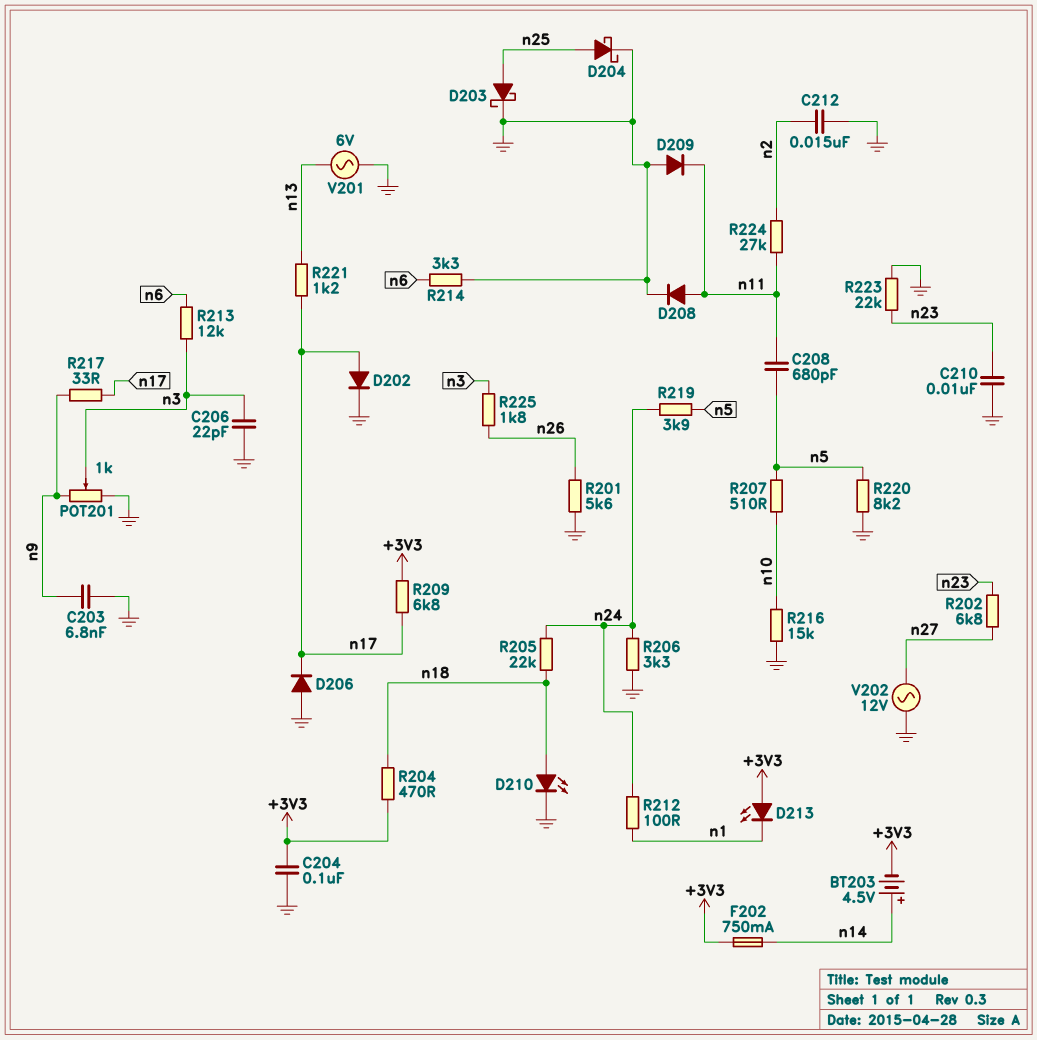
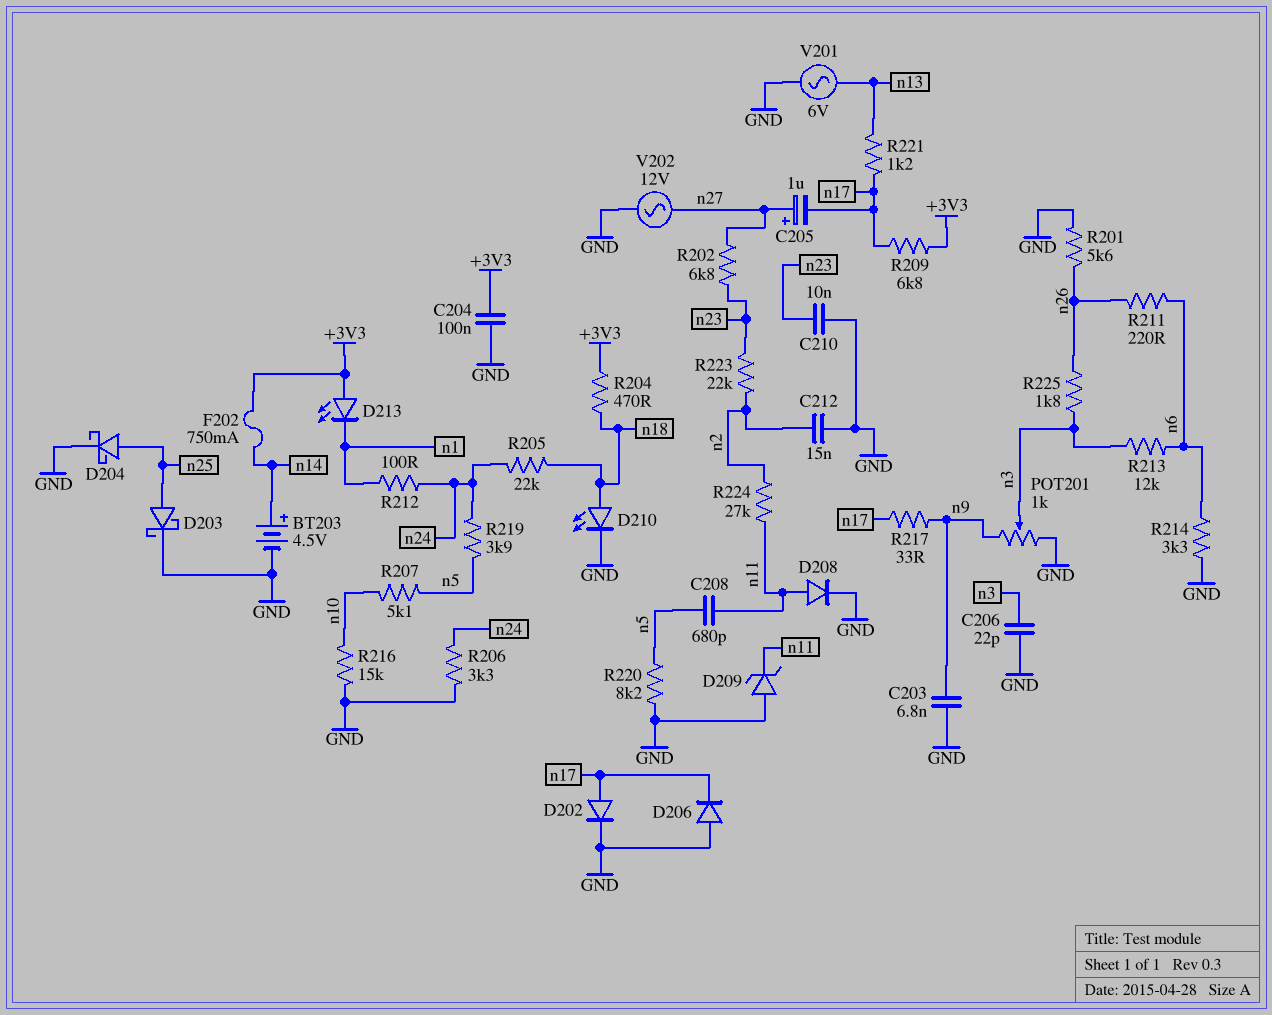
BT203: 4.5V (plus n14, minus +3V3) -> 4.5V (plus n14, minus GND)
C205: none -> 1uF (plus n27, minus n17)
D209: diode (A GND, K n11) -> zener (A GND, K n11)
R207: 510 (n5, n10) -> 5.1k (n5, n10)
R211: none -> 220 (n6, n26)
R223: 22k (GND, n23) -> 22k (n2, n23)

